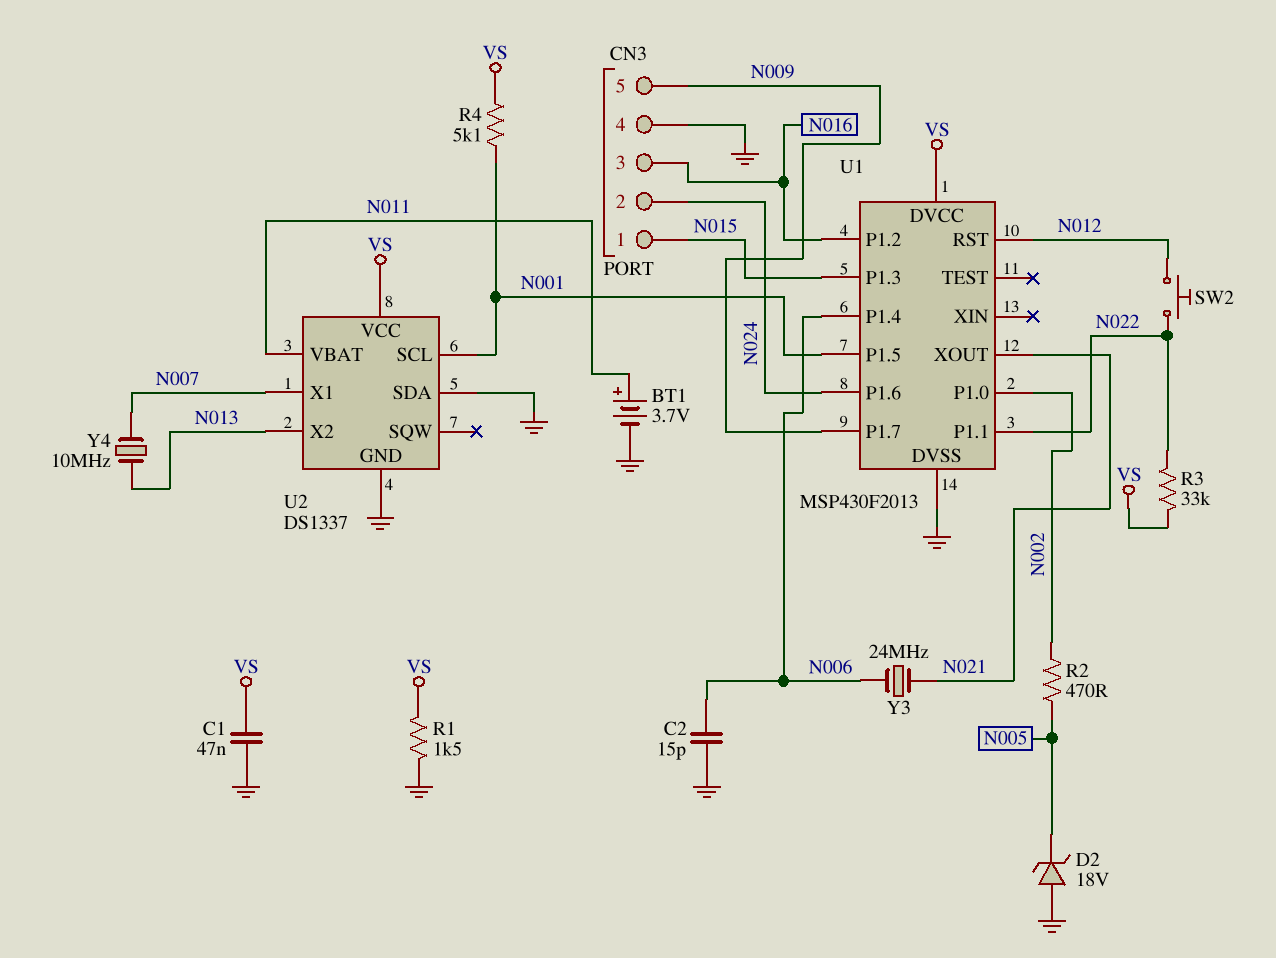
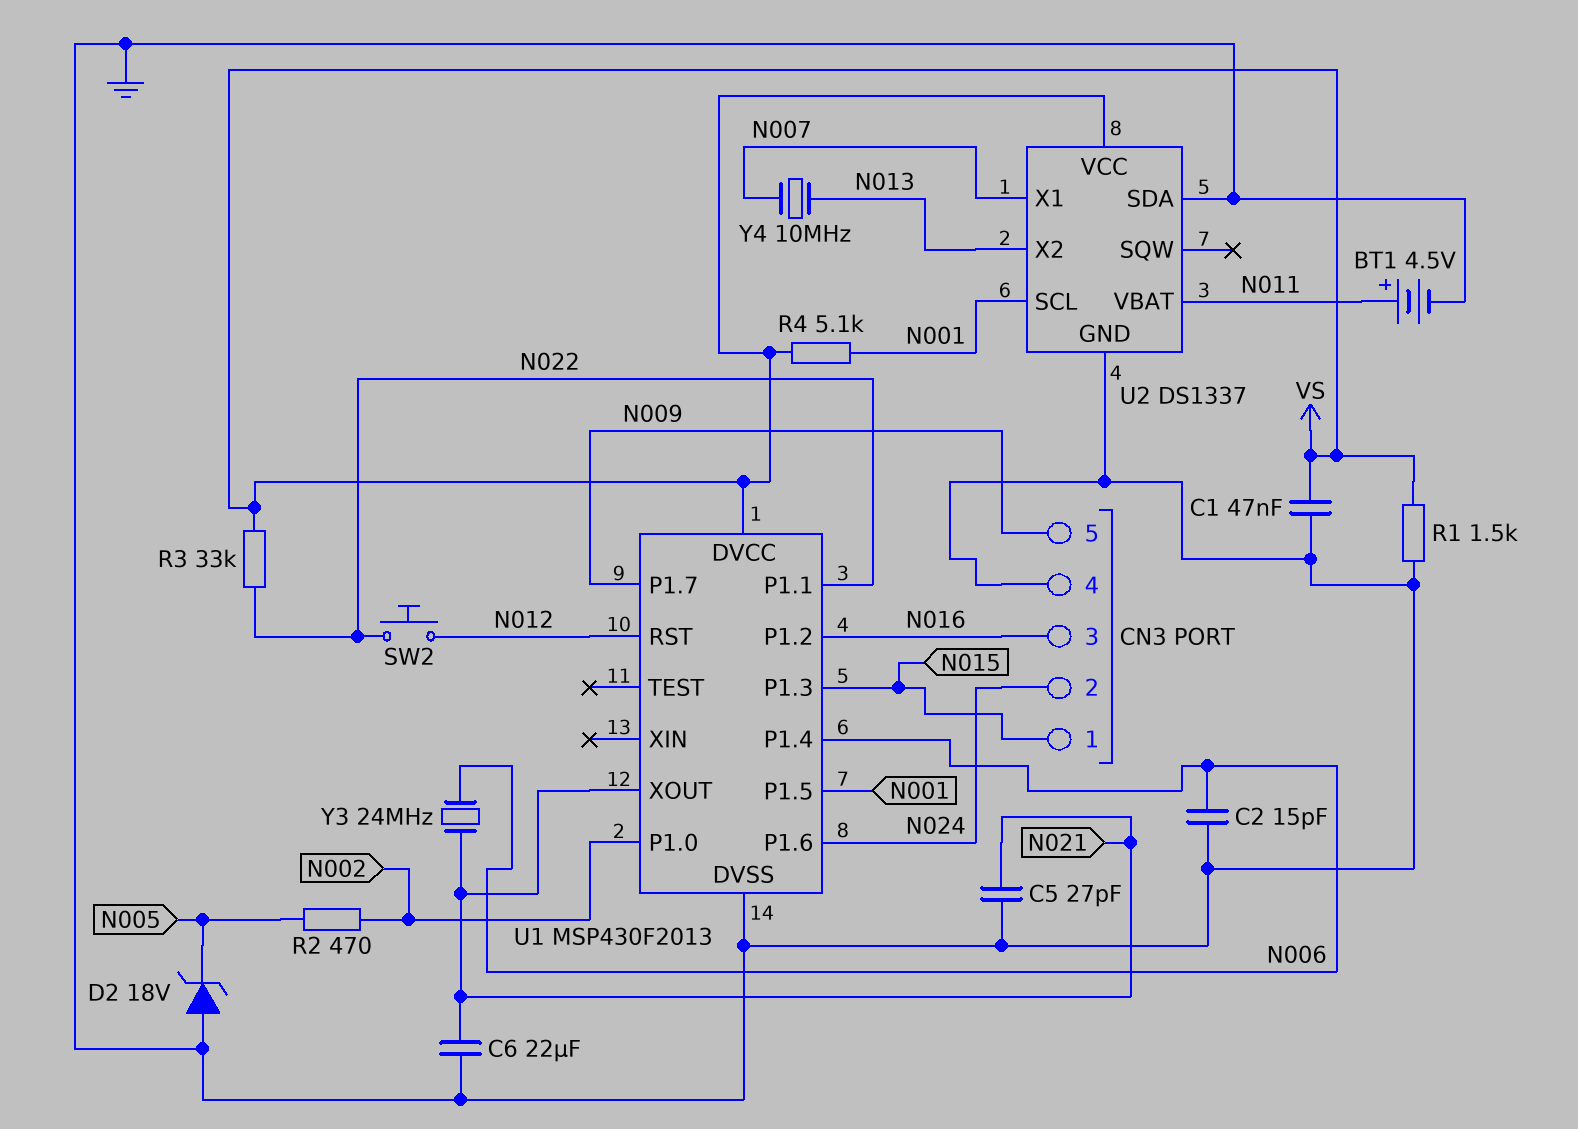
BT1: 3.7V (plus N011, minus GND) -> 4.5V (plus N011, minus GND)
C5: none -> 27pF (GND, N021)
C6: none -> 22uF (GND, N021)

